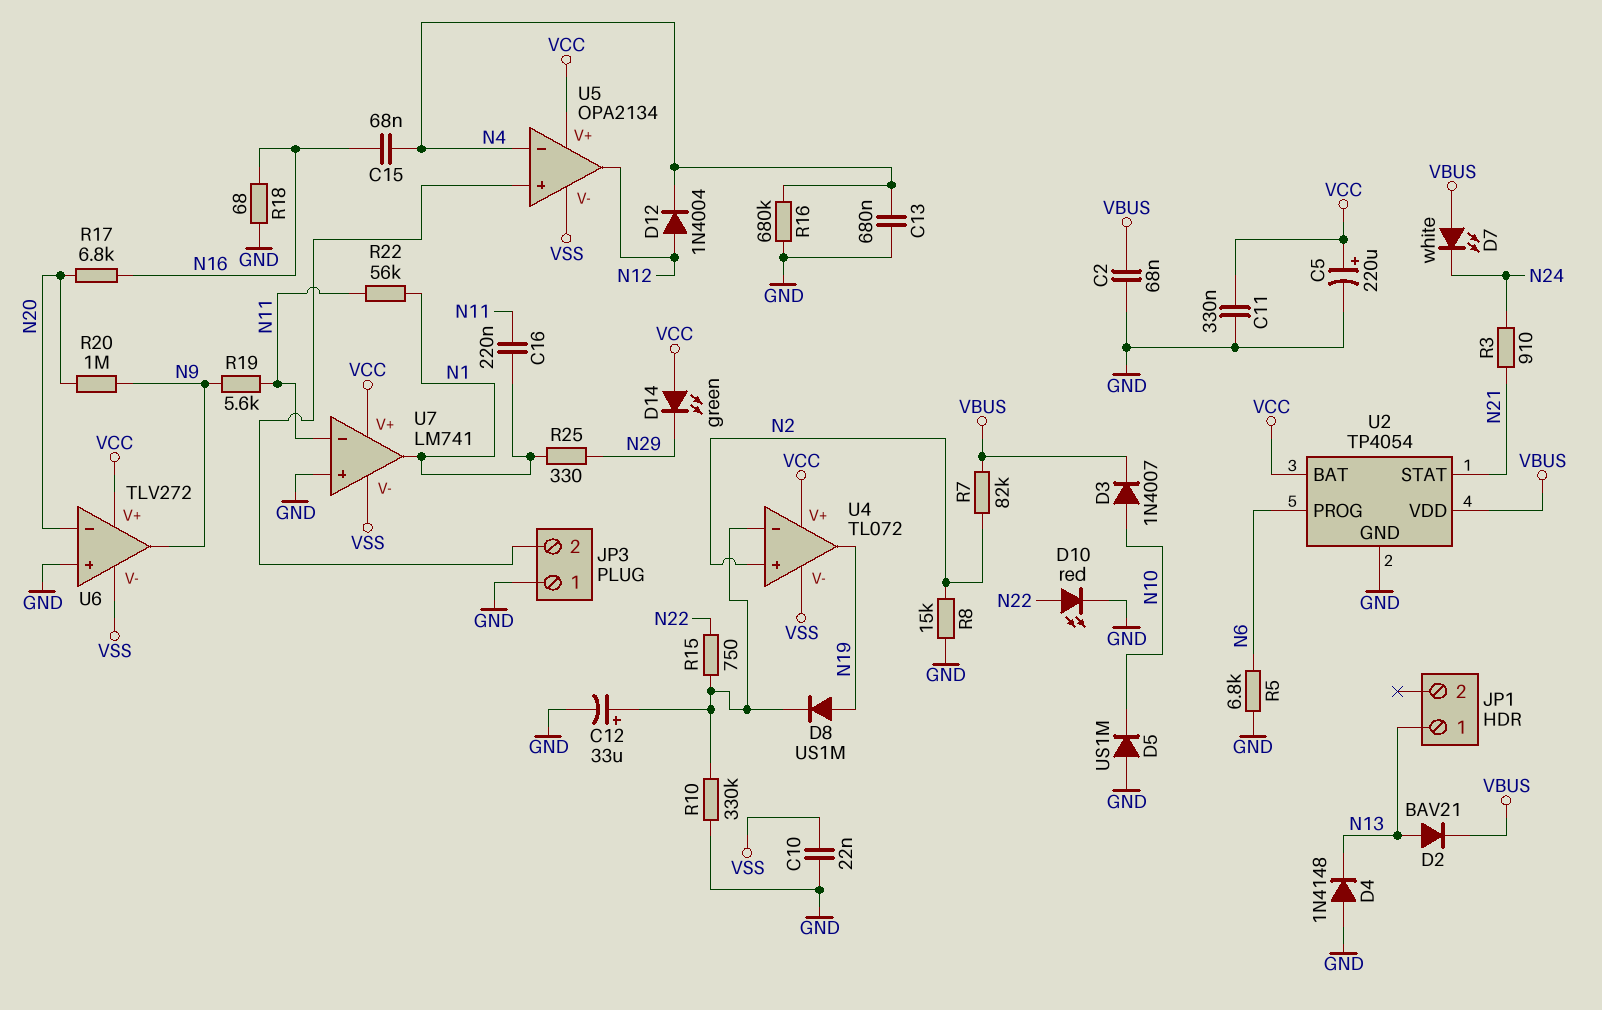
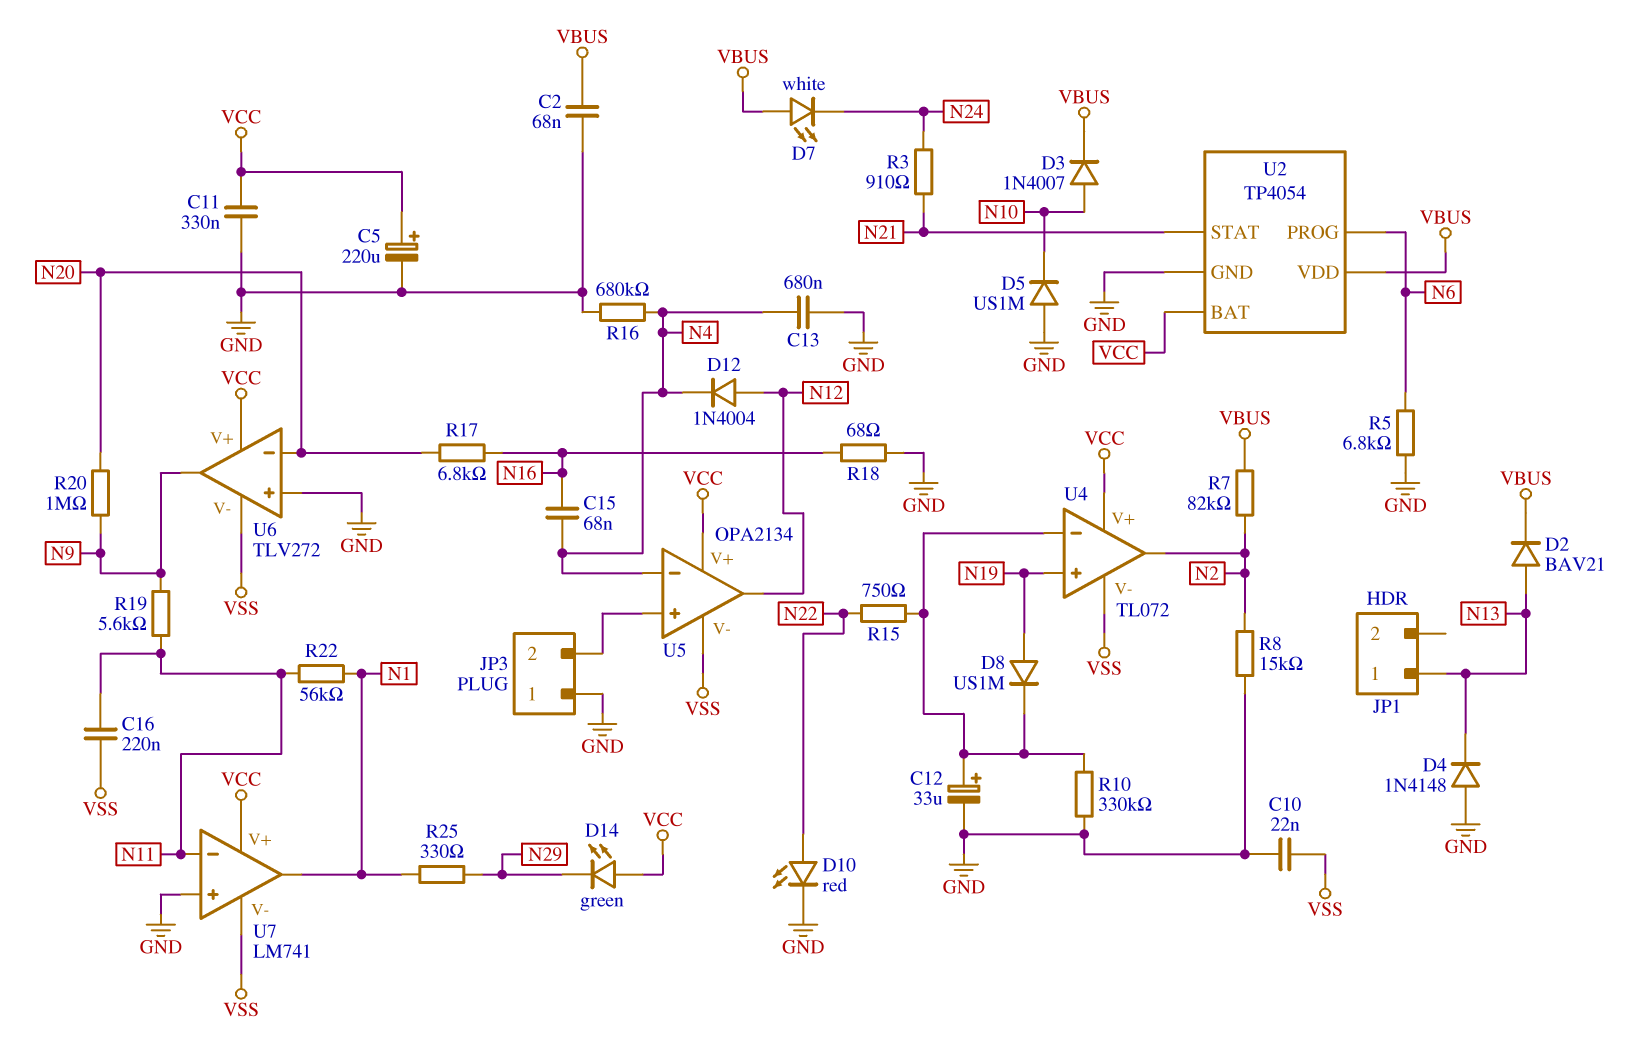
C16: 220nF (N1, N11) -> 220nF (N11, VSS)
U4 pin in+: N2 -> N19
U4 pin out: N19 -> N2

